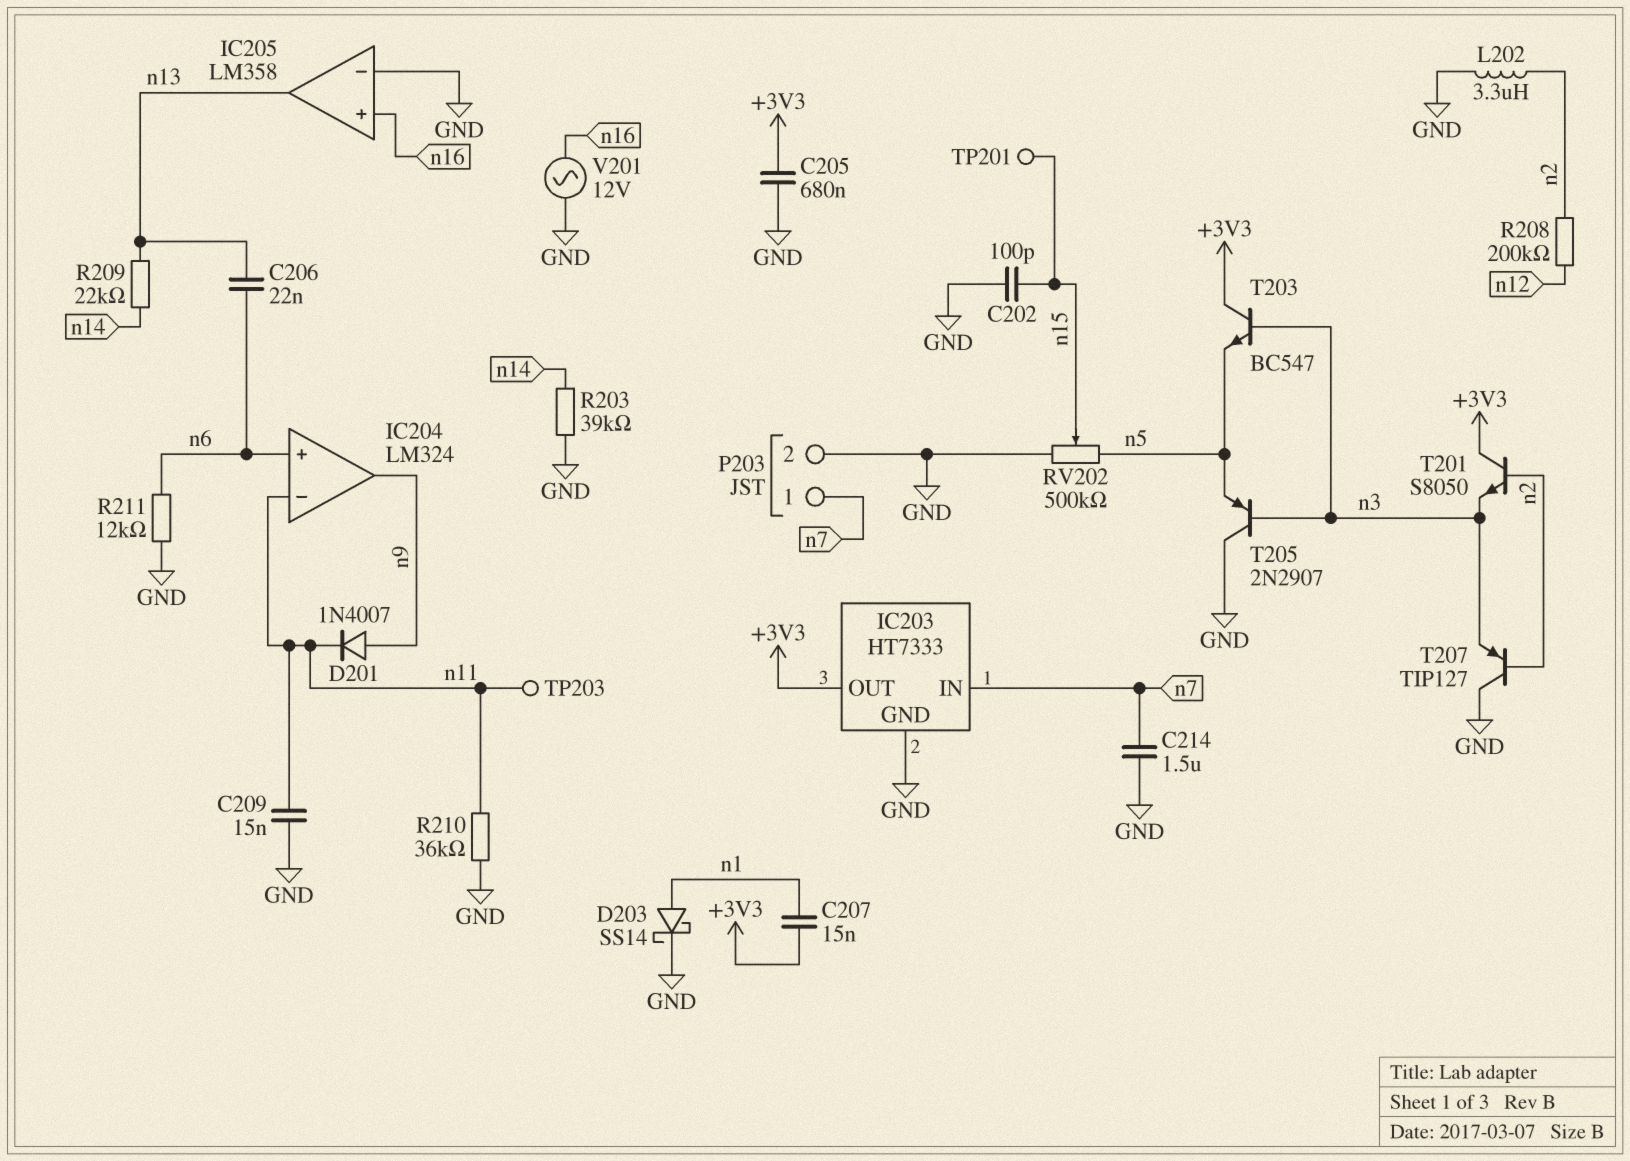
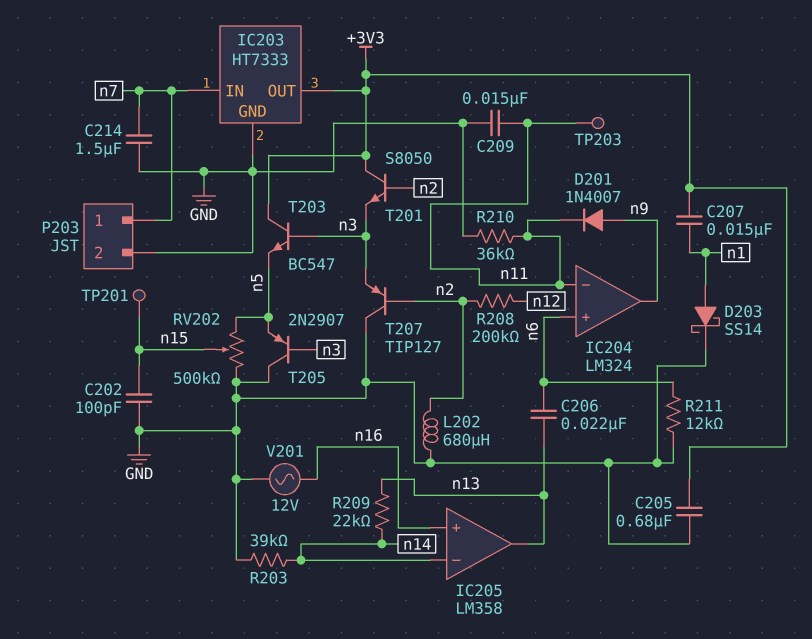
IC205 pin in-: GND -> n14
L202: 3.3uH (GND, n2) -> 680uH (GND, n2)

